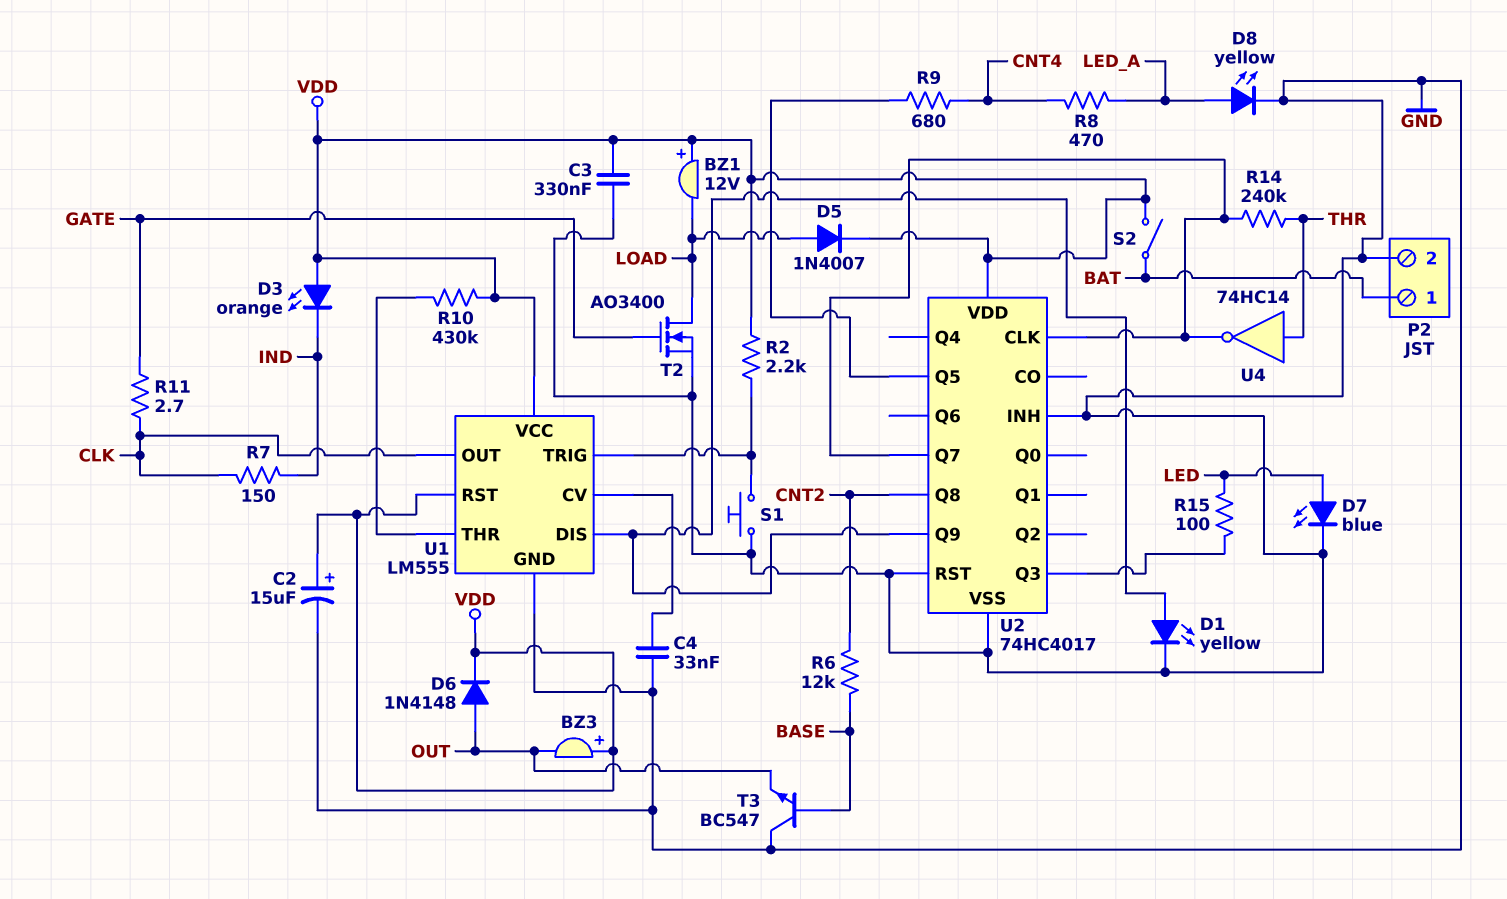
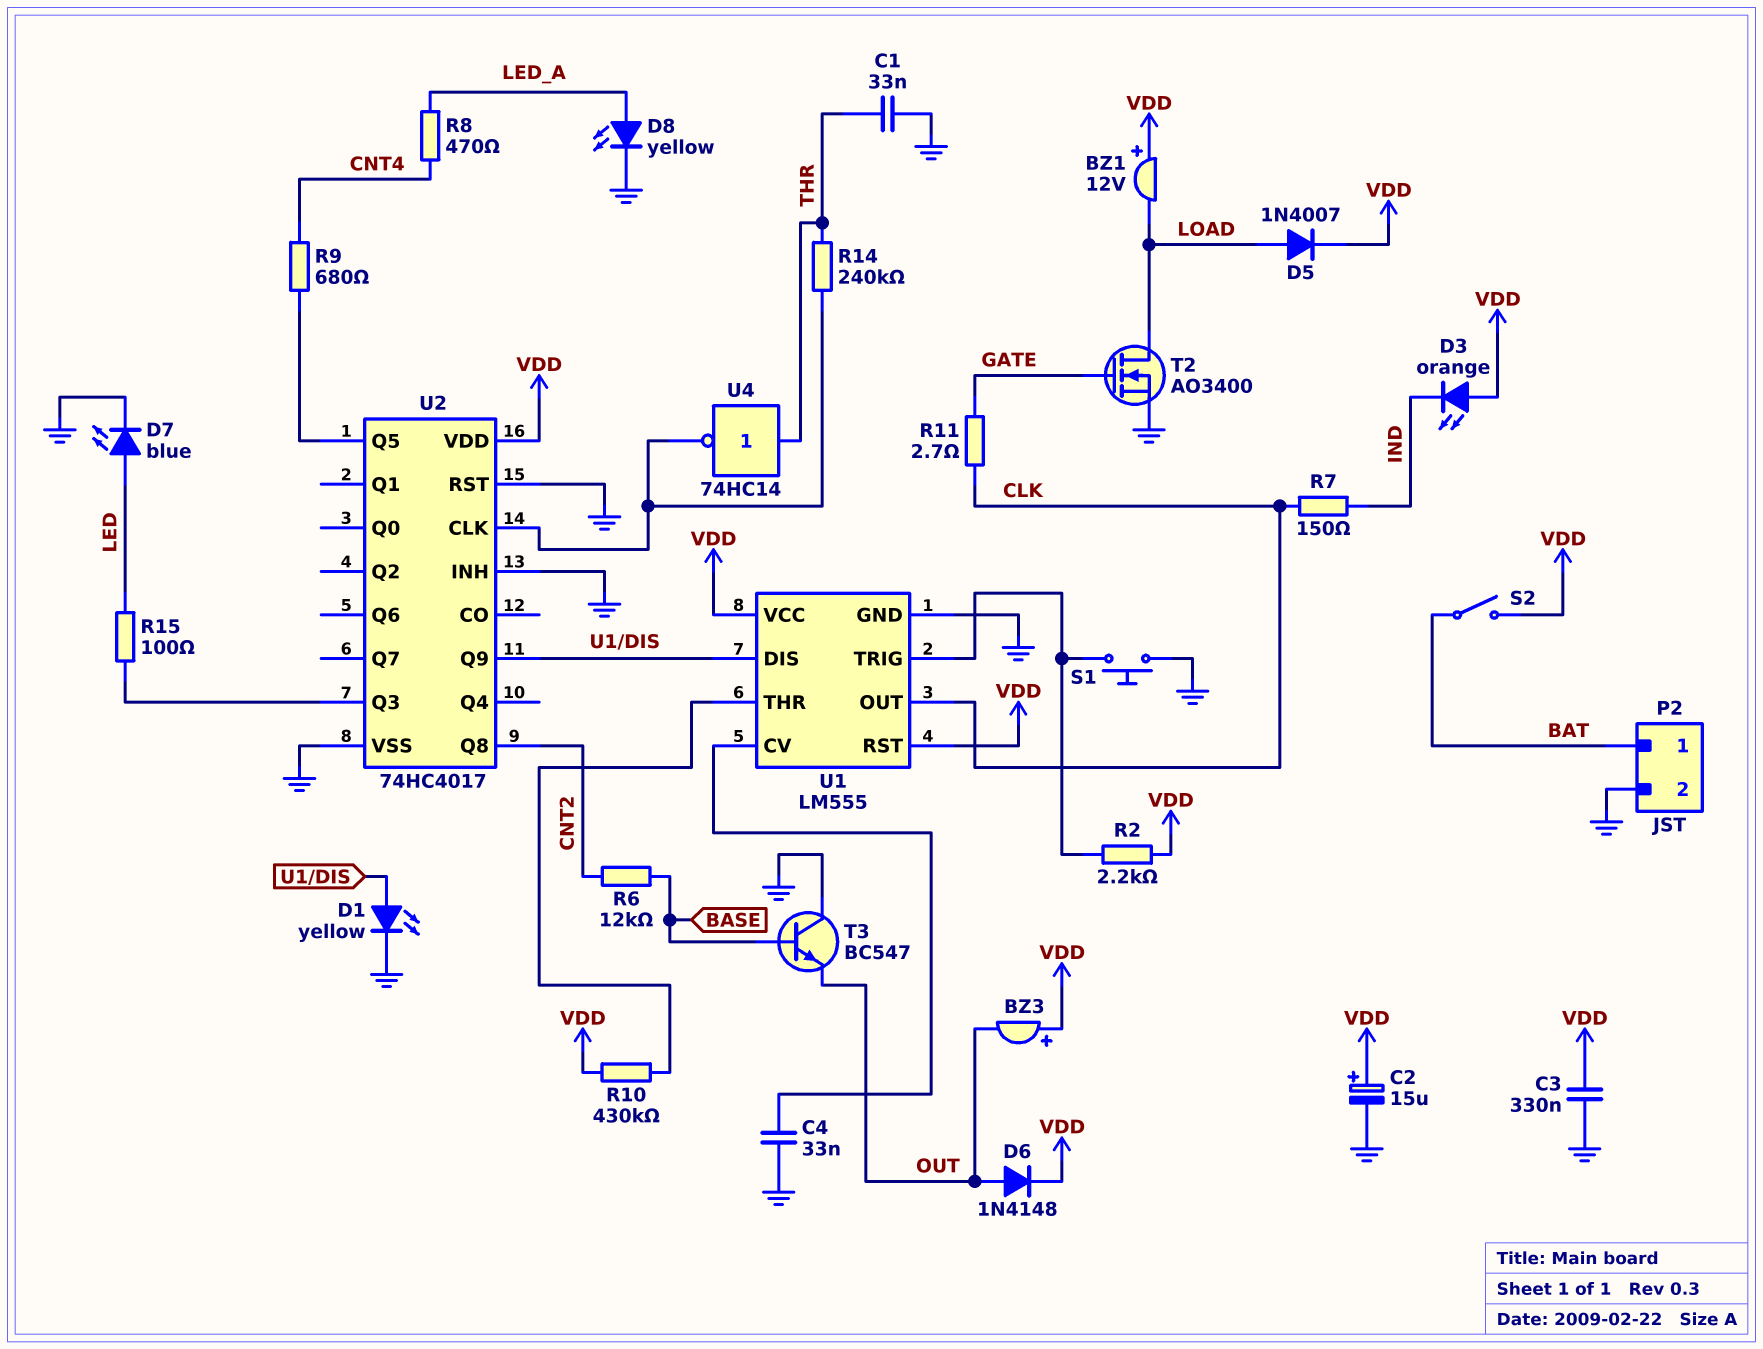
C1: none -> 33nF (GND, THR)
U2 pin Q7: U2/CLK -> none

